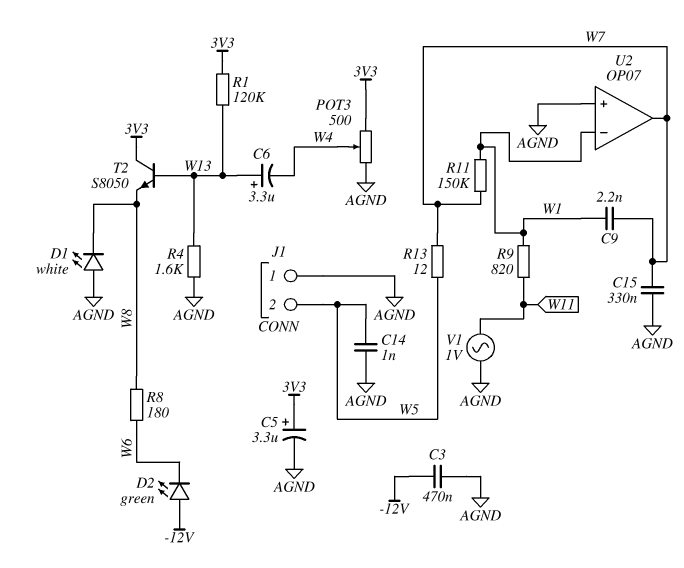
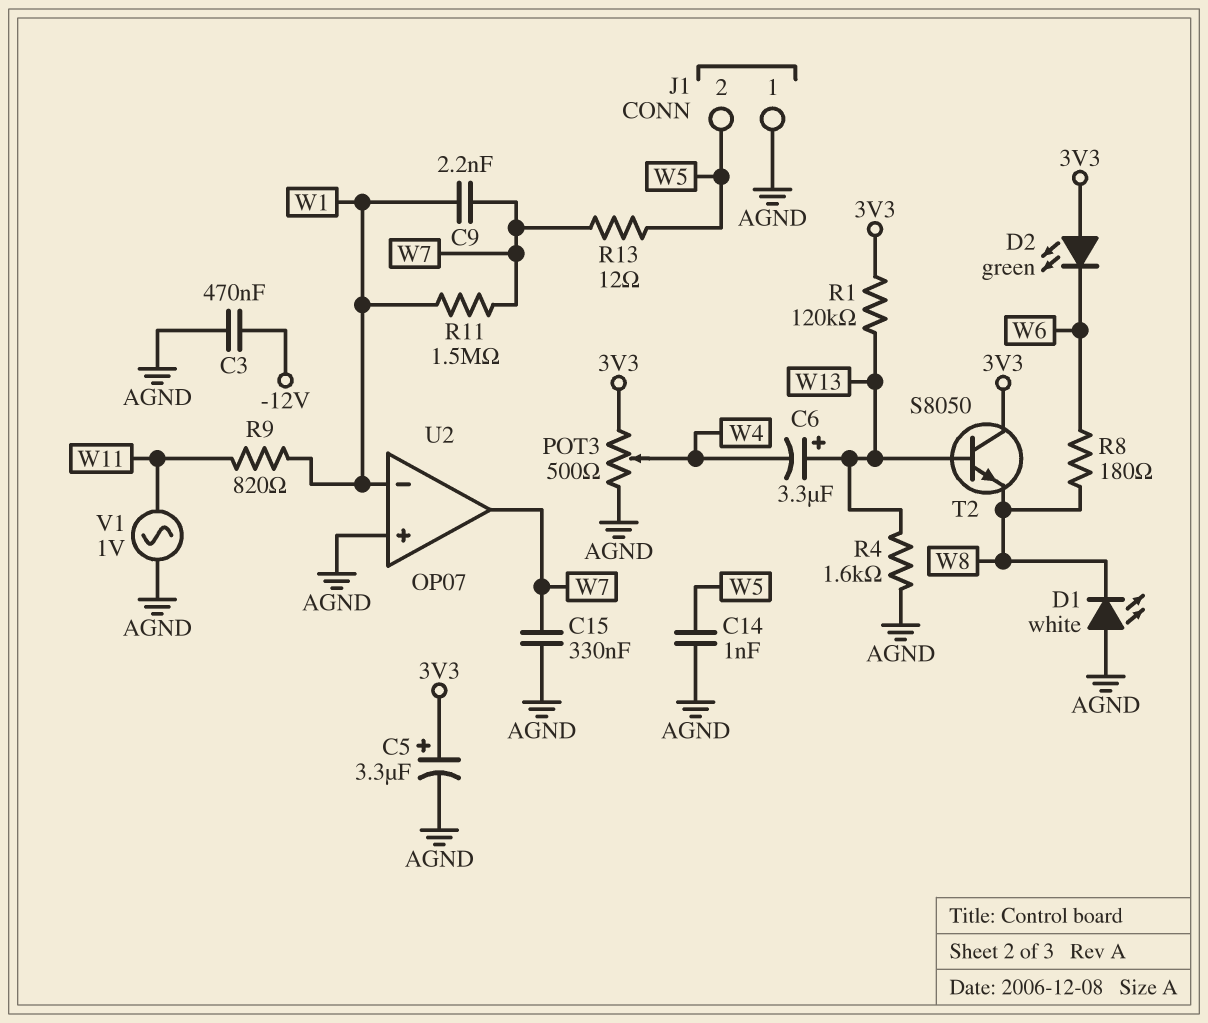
D2: LED green (A -12V, K W6) -> LED green (A 3V3, K W6)
R11: 150k (W1, W7) -> 1.5M (W1, W7)

